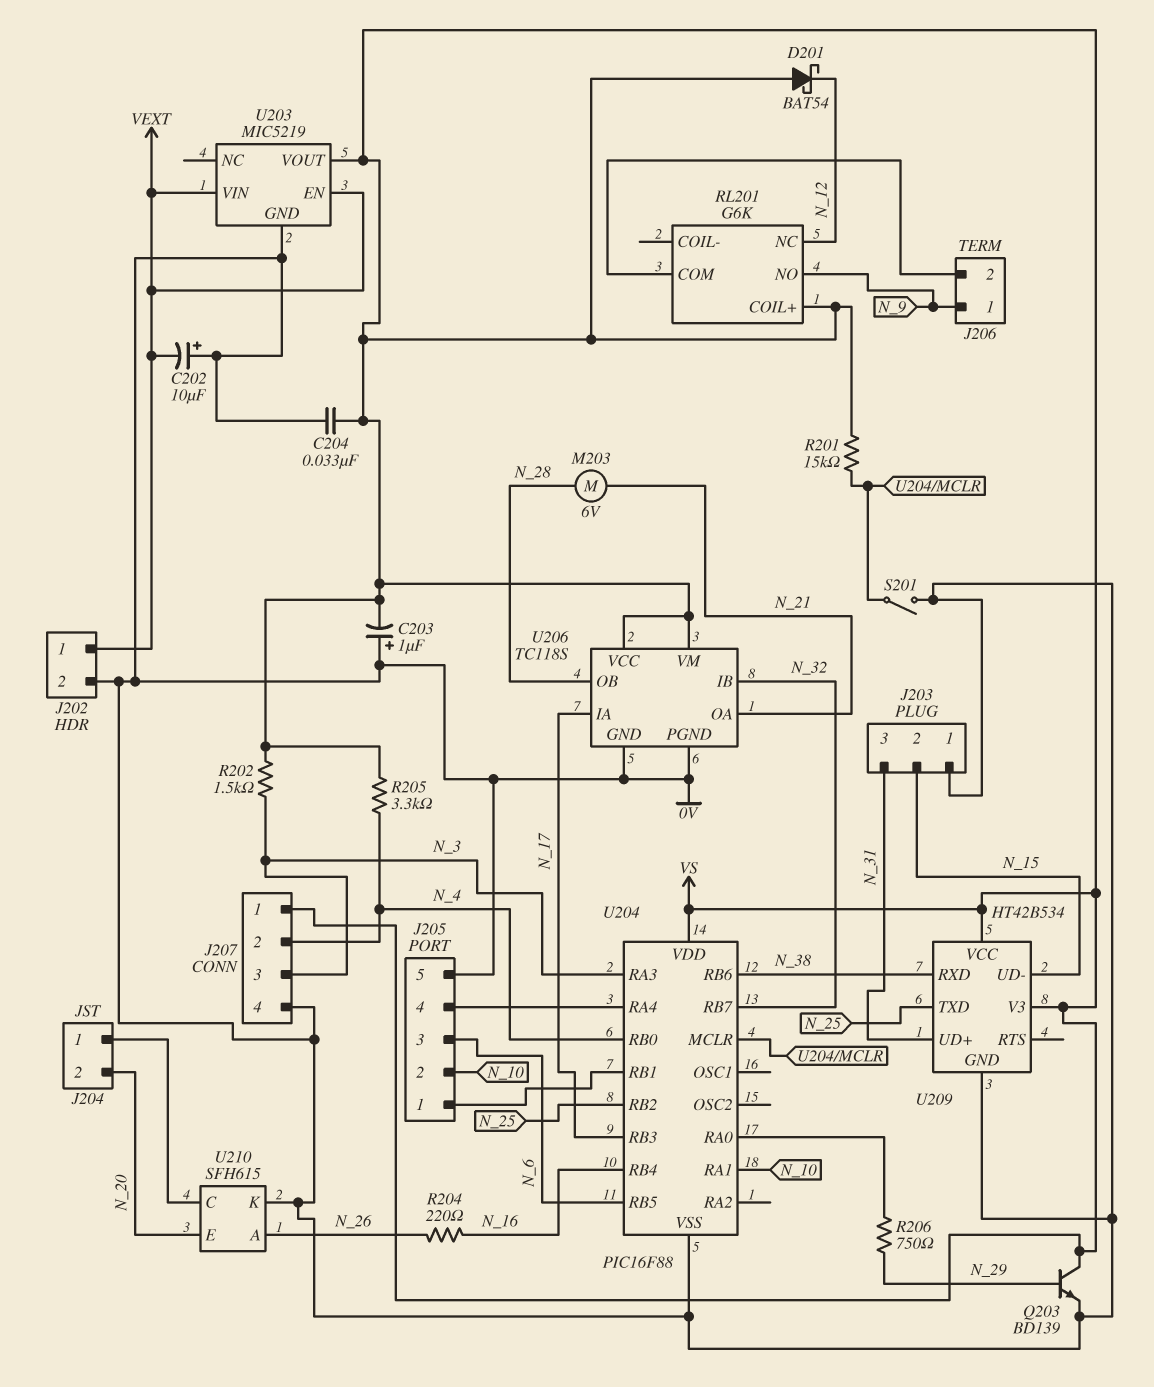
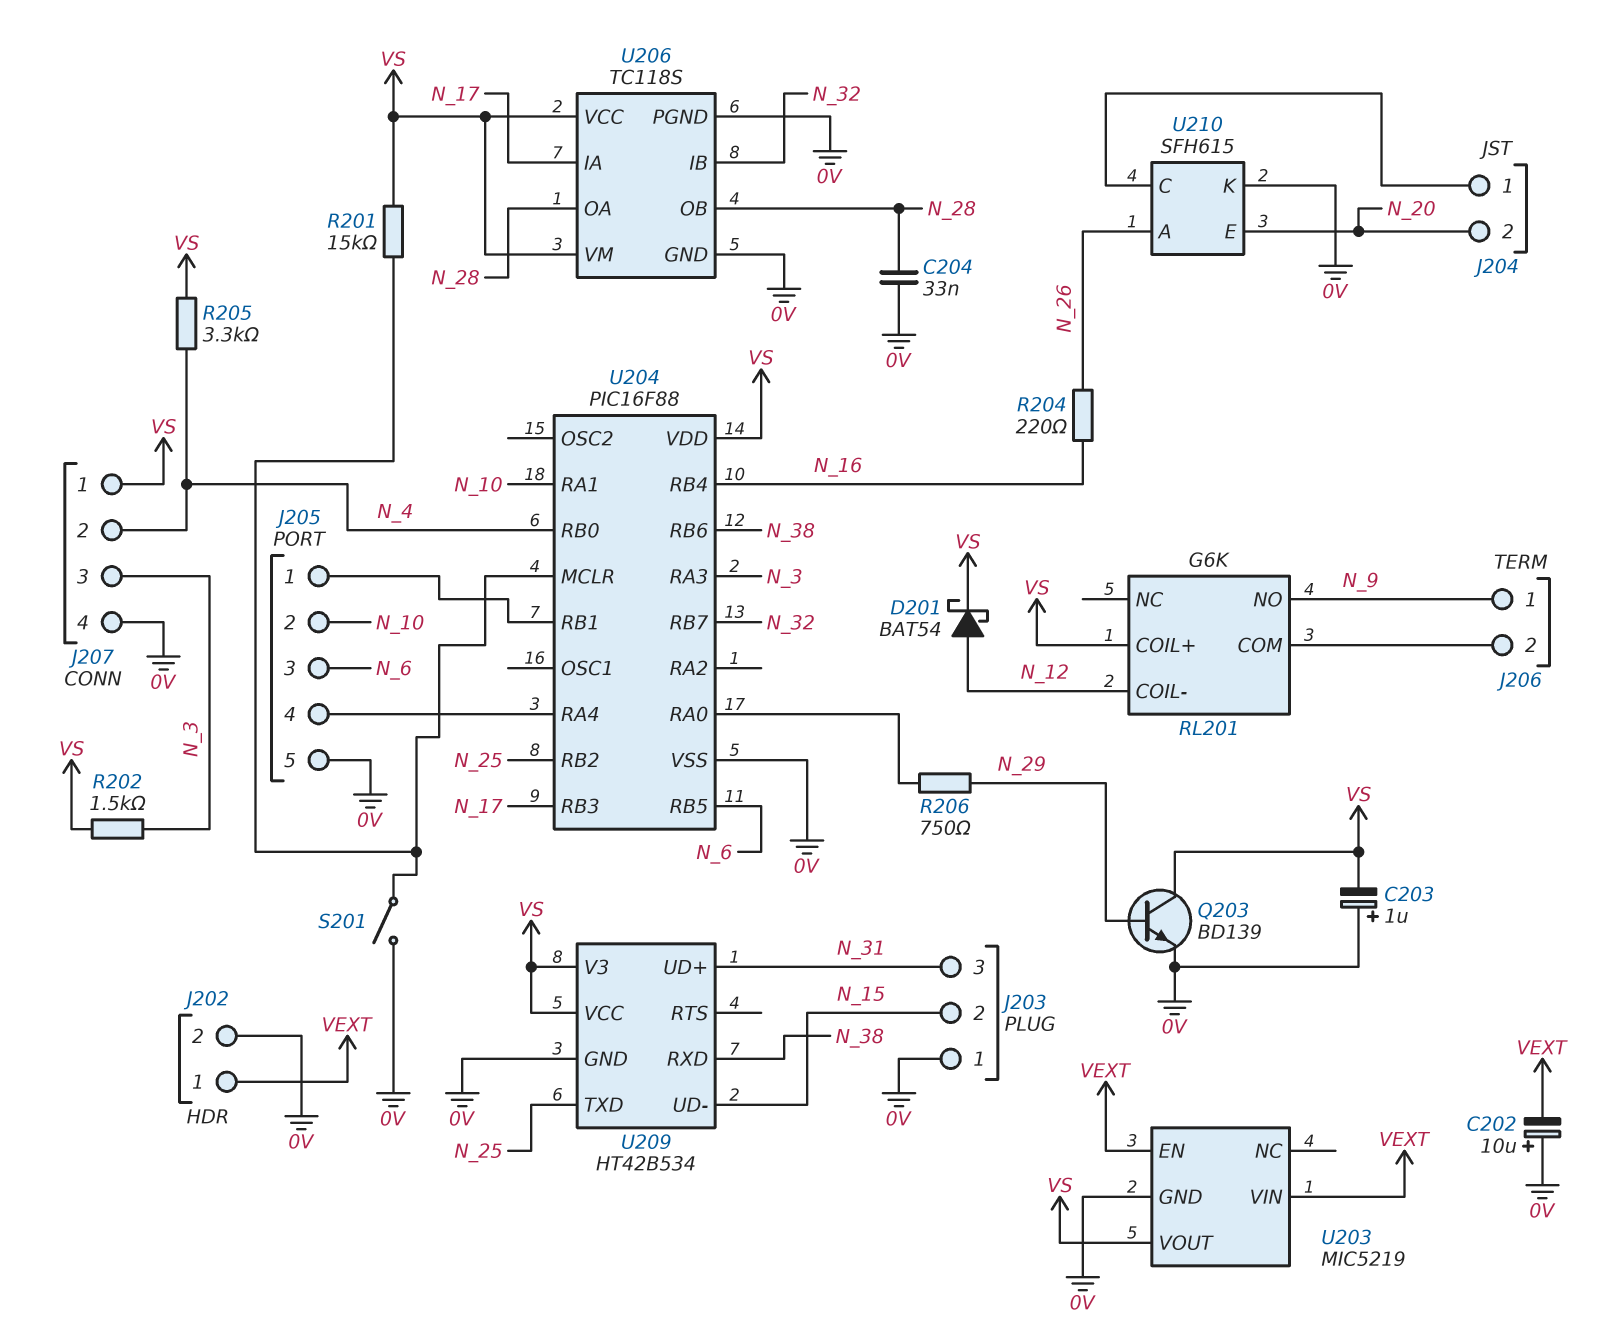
C204: 33nF (0V, VS) -> 33nF (0V, N_28)
D201: schottky BAT54 (A VS, K N_12) -> schottky BAT54 (A N_12, K VS)
M203: motor 6V (N_21, N_28) -> none
RL201 pin COIL-: none -> N_12
RL201 pin NC: N_12 -> none
U206 pin OA: N_21 -> N_28

